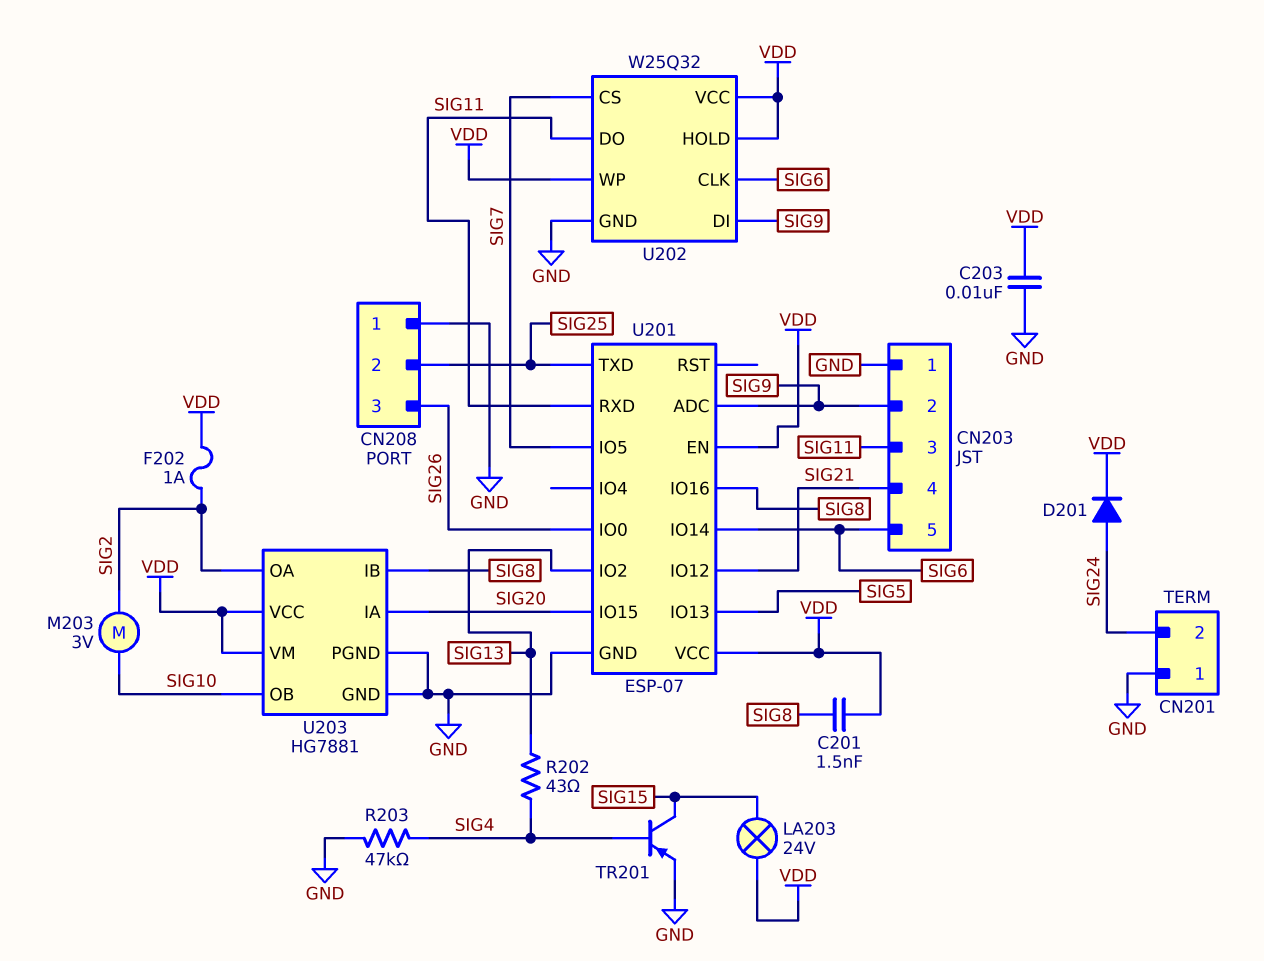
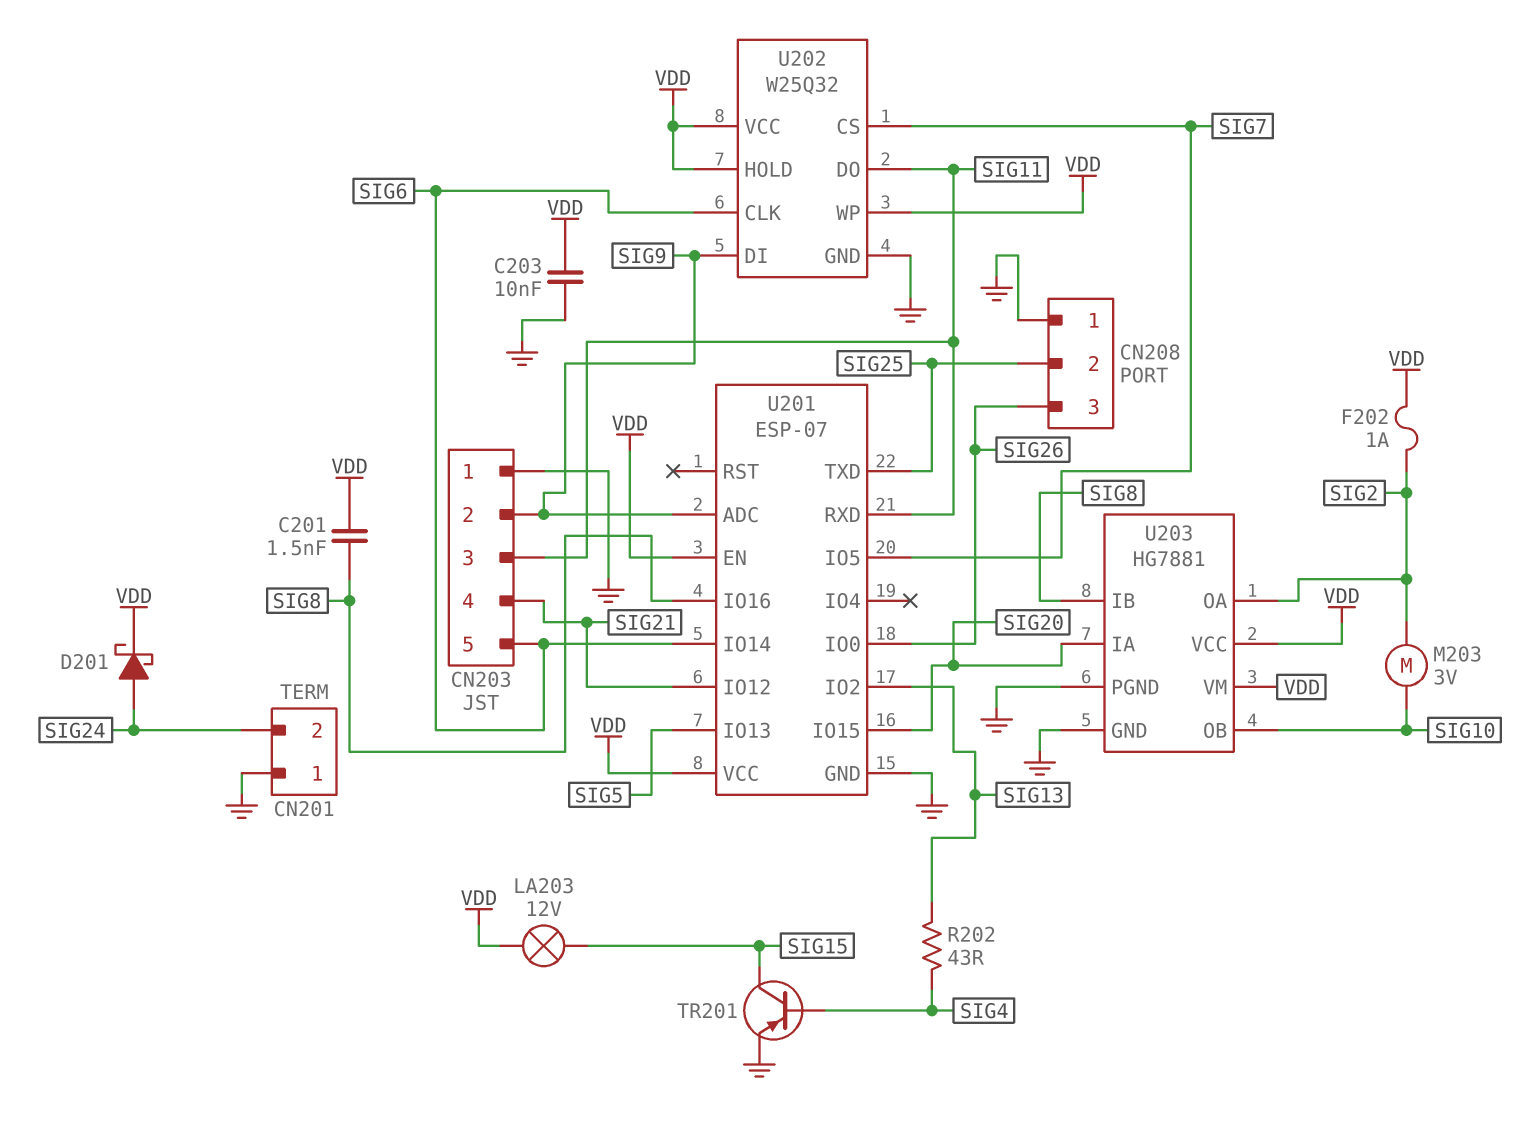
D201: diode (A SIG24, K VDD) -> schottky (A SIG24, K VDD)
LA203: lamp 24V (SIG15, VDD) -> lamp 12V (SIG15, VDD)
R203: 47k (GND, SIG4) -> none

